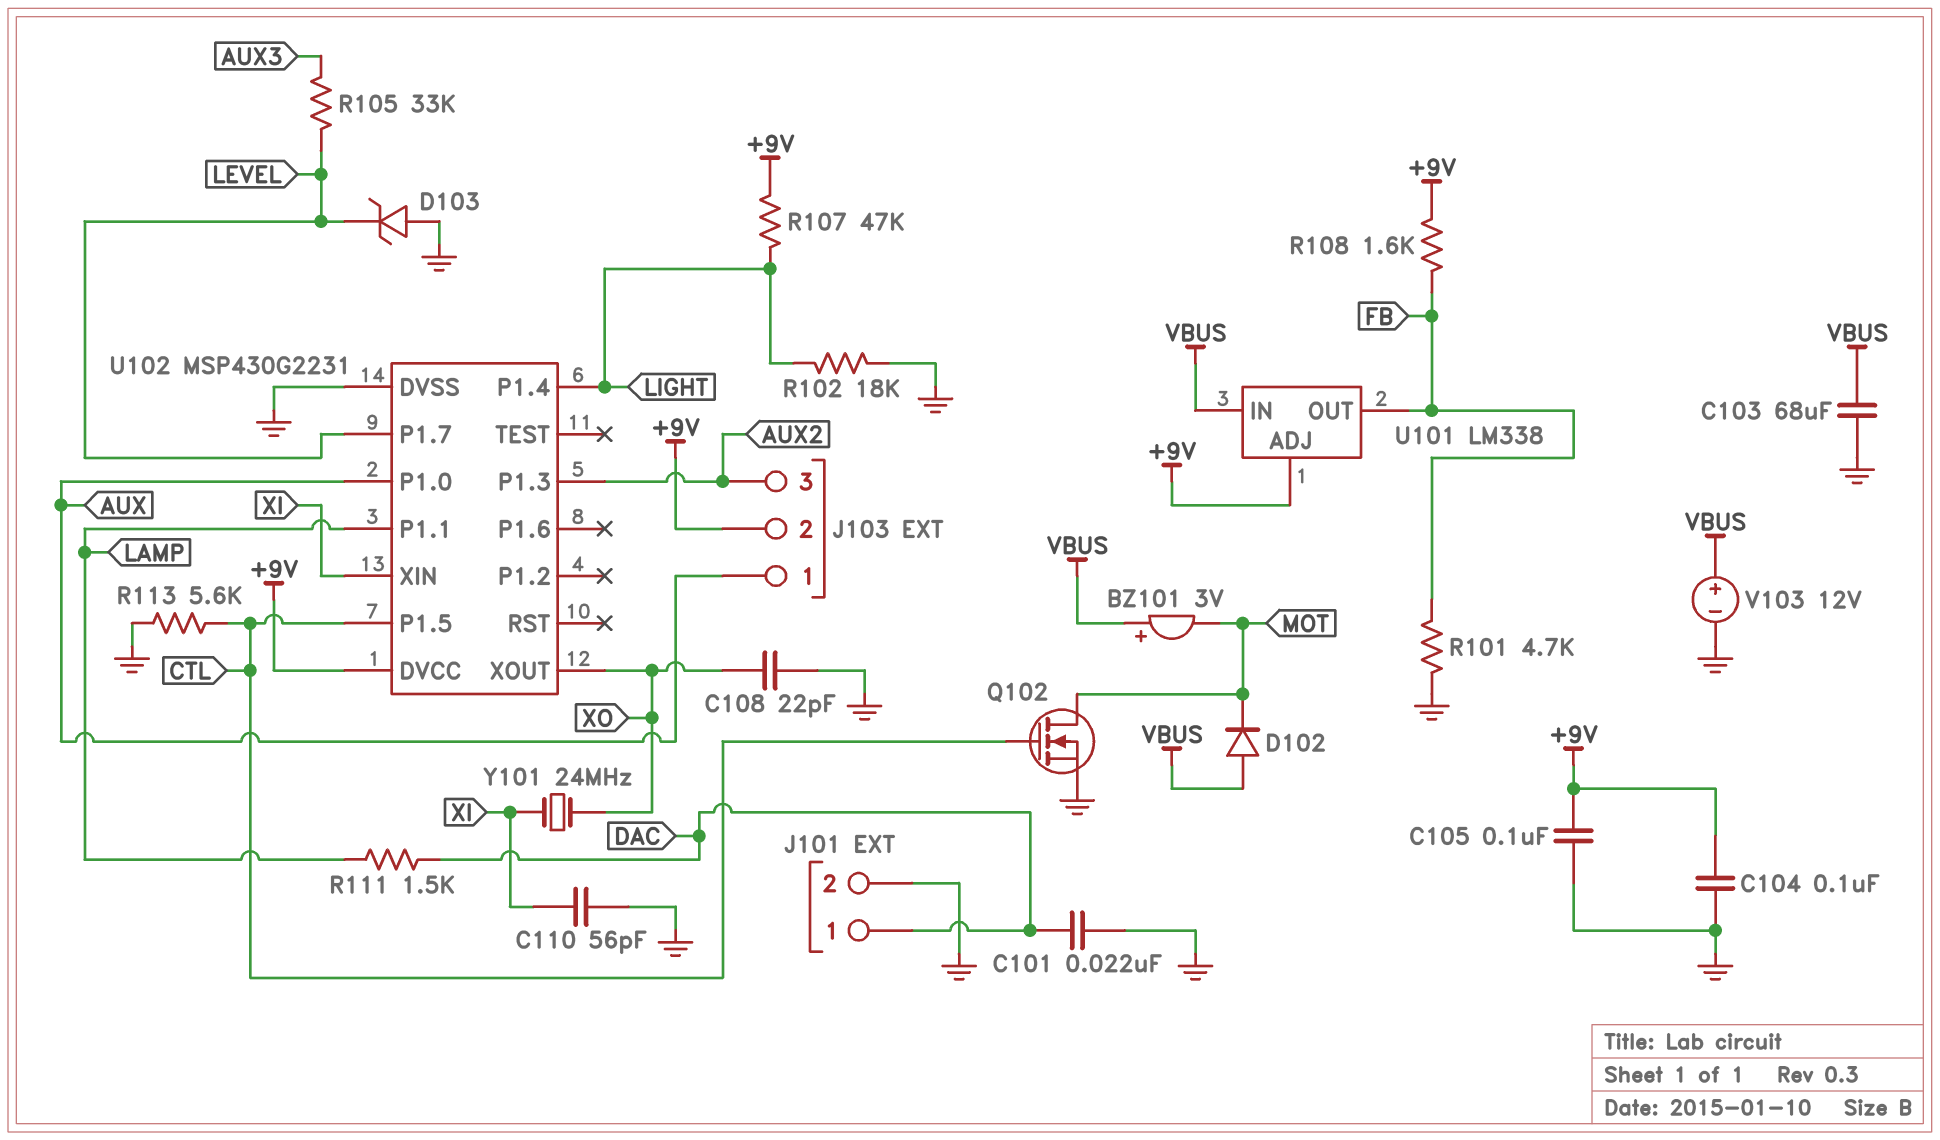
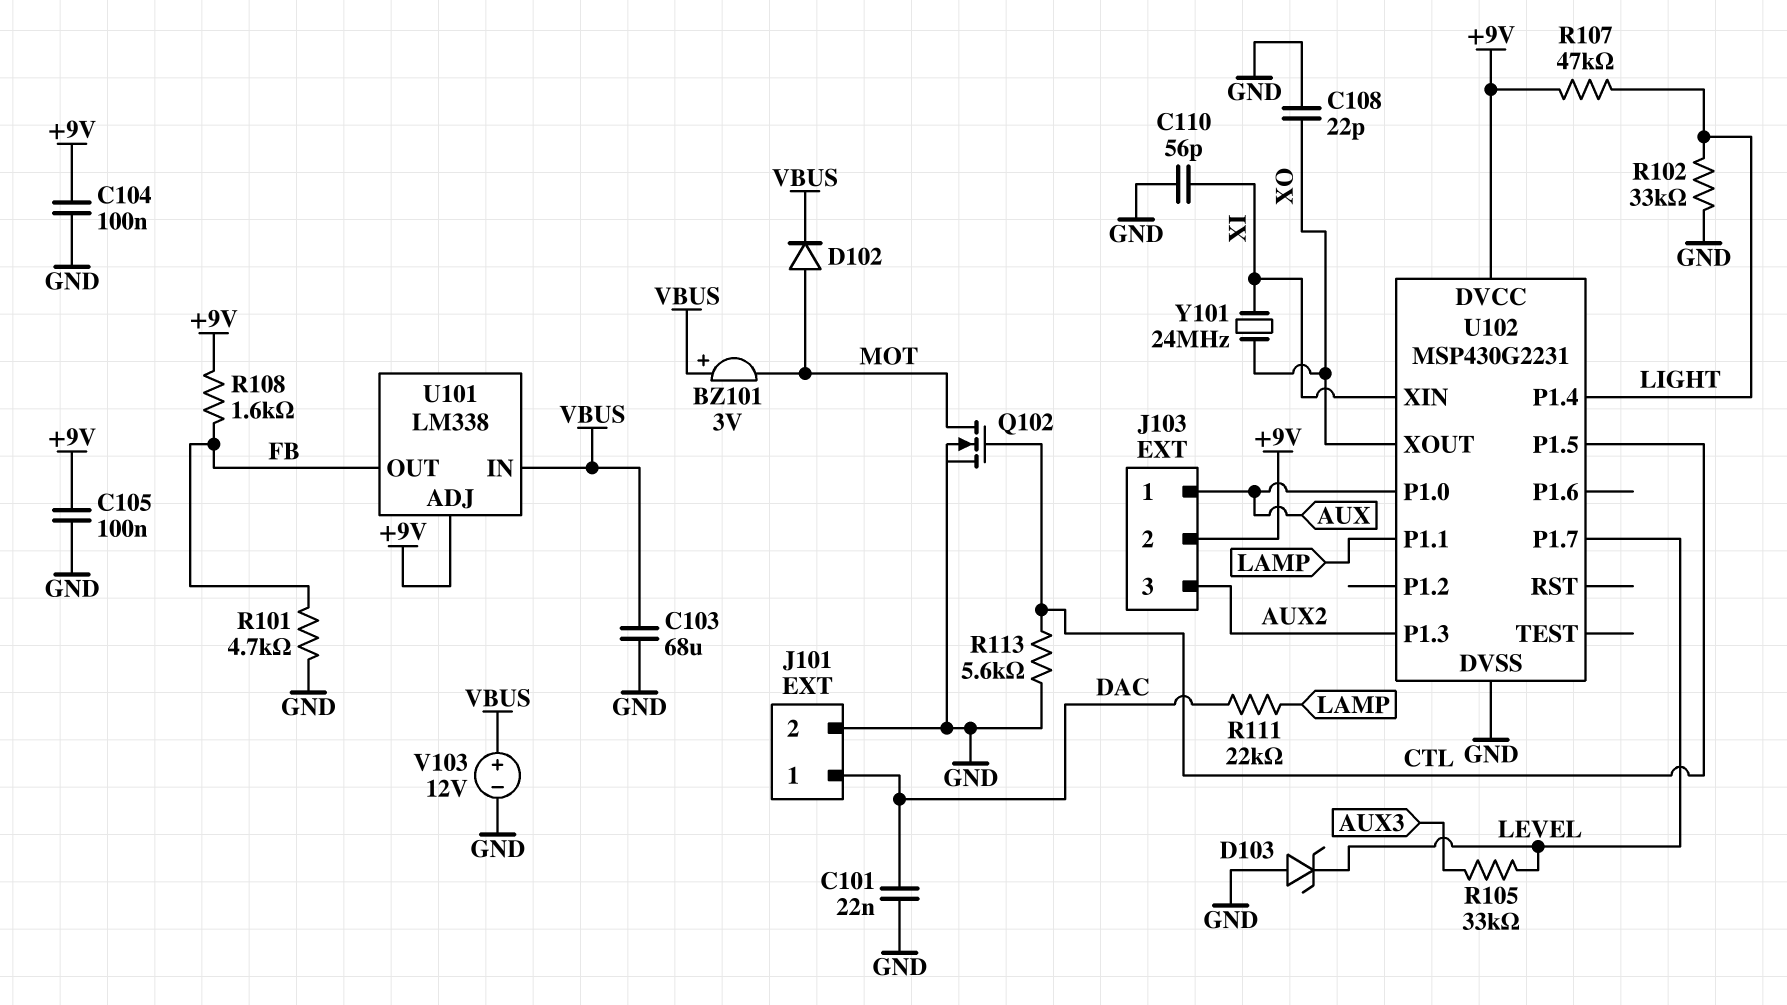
D102: diode (A VBUS, K MOT) -> diode (A MOT, K VBUS)
R102: 18k (GND, LIGHT) -> 33k (GND, LIGHT)
R111: 1.5k (DAC, LAMP) -> 22k (DAC, LAMP)

